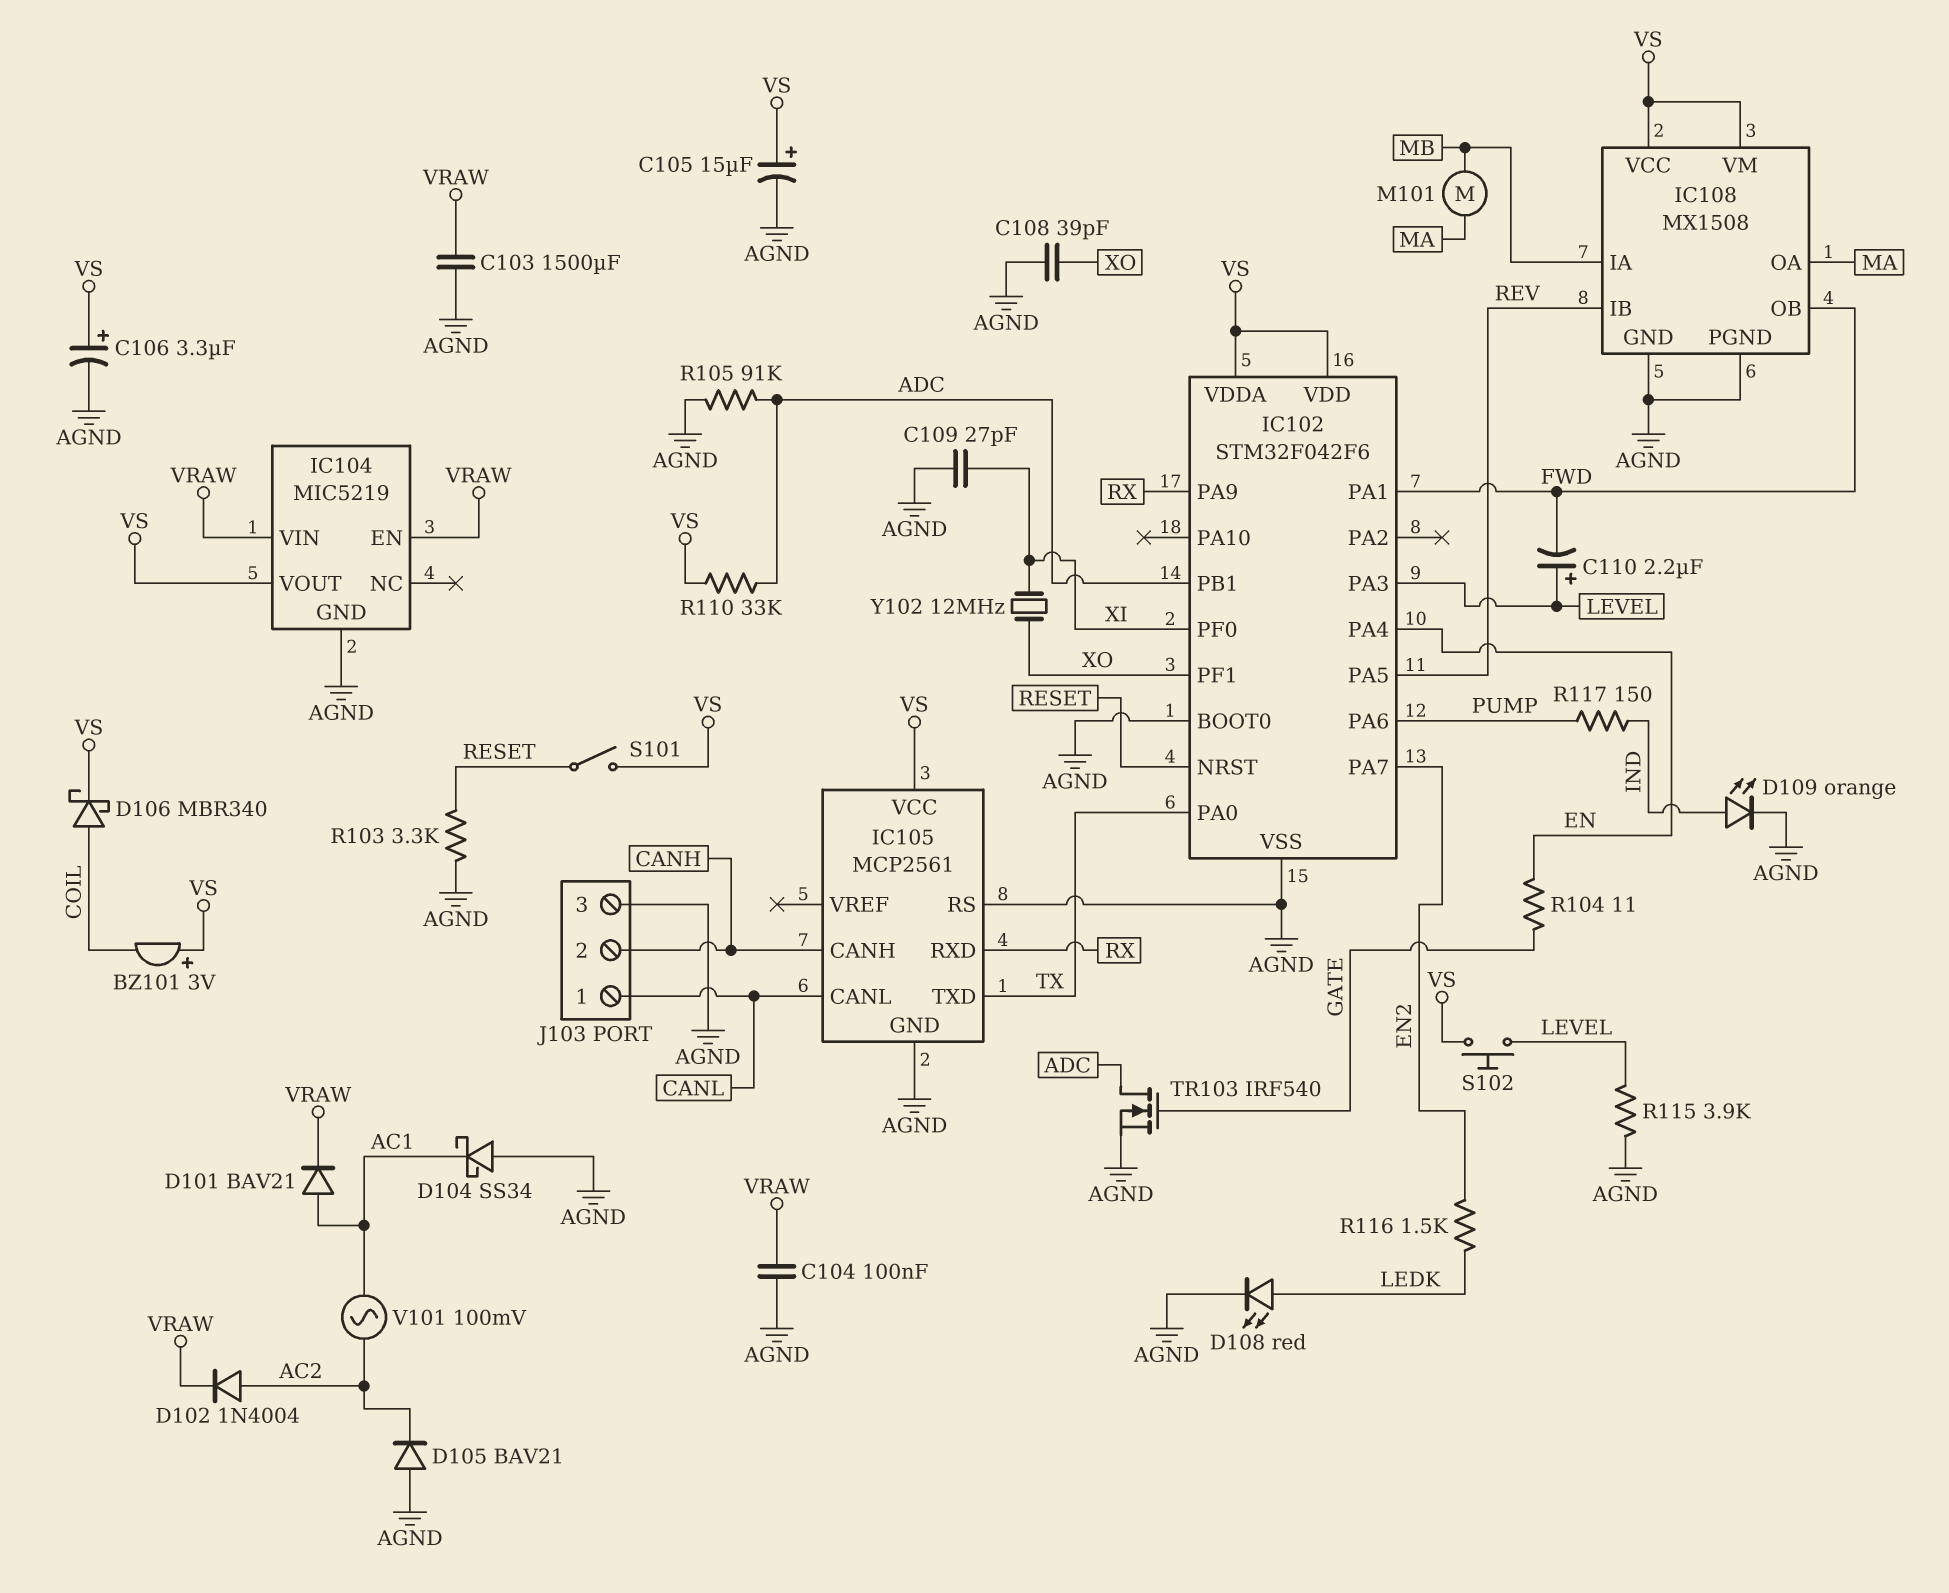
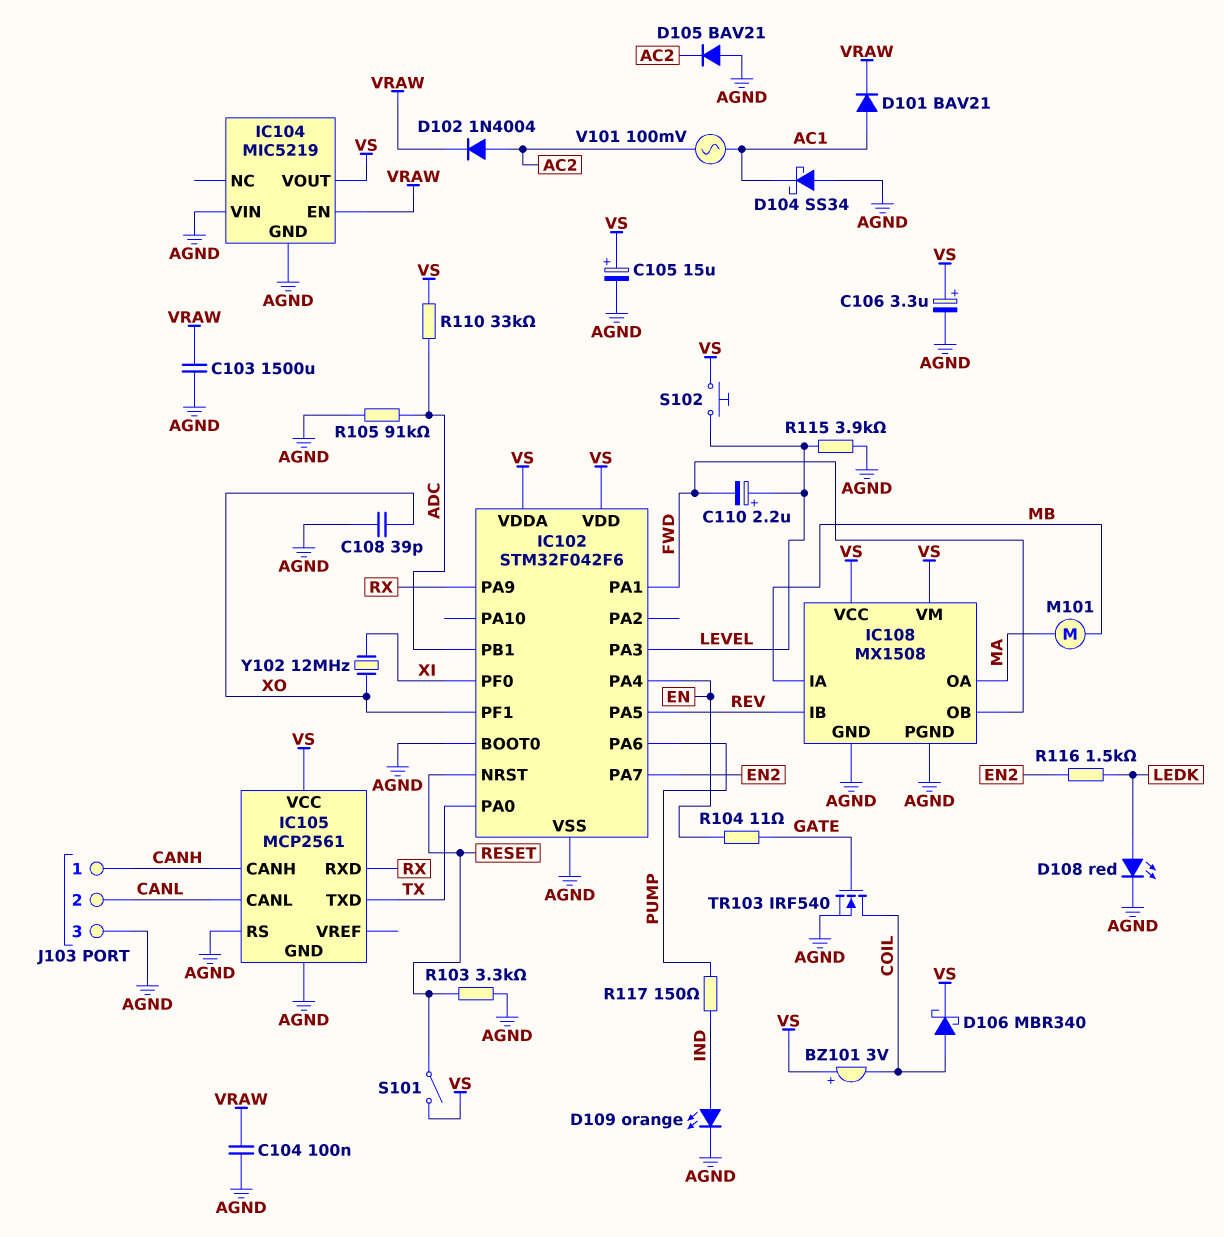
C109: 27pF (AGND, XI) -> none
IC104 pin VIN: VRAW -> AGND
J103 pin 1: CANL -> CANH
J103 pin 2: CANH -> CANL
TR103: NMOS IRF540 (G GATE, D ADC, S AGND) -> NMOS IRF540 (G GATE, D COIL, S AGND)

